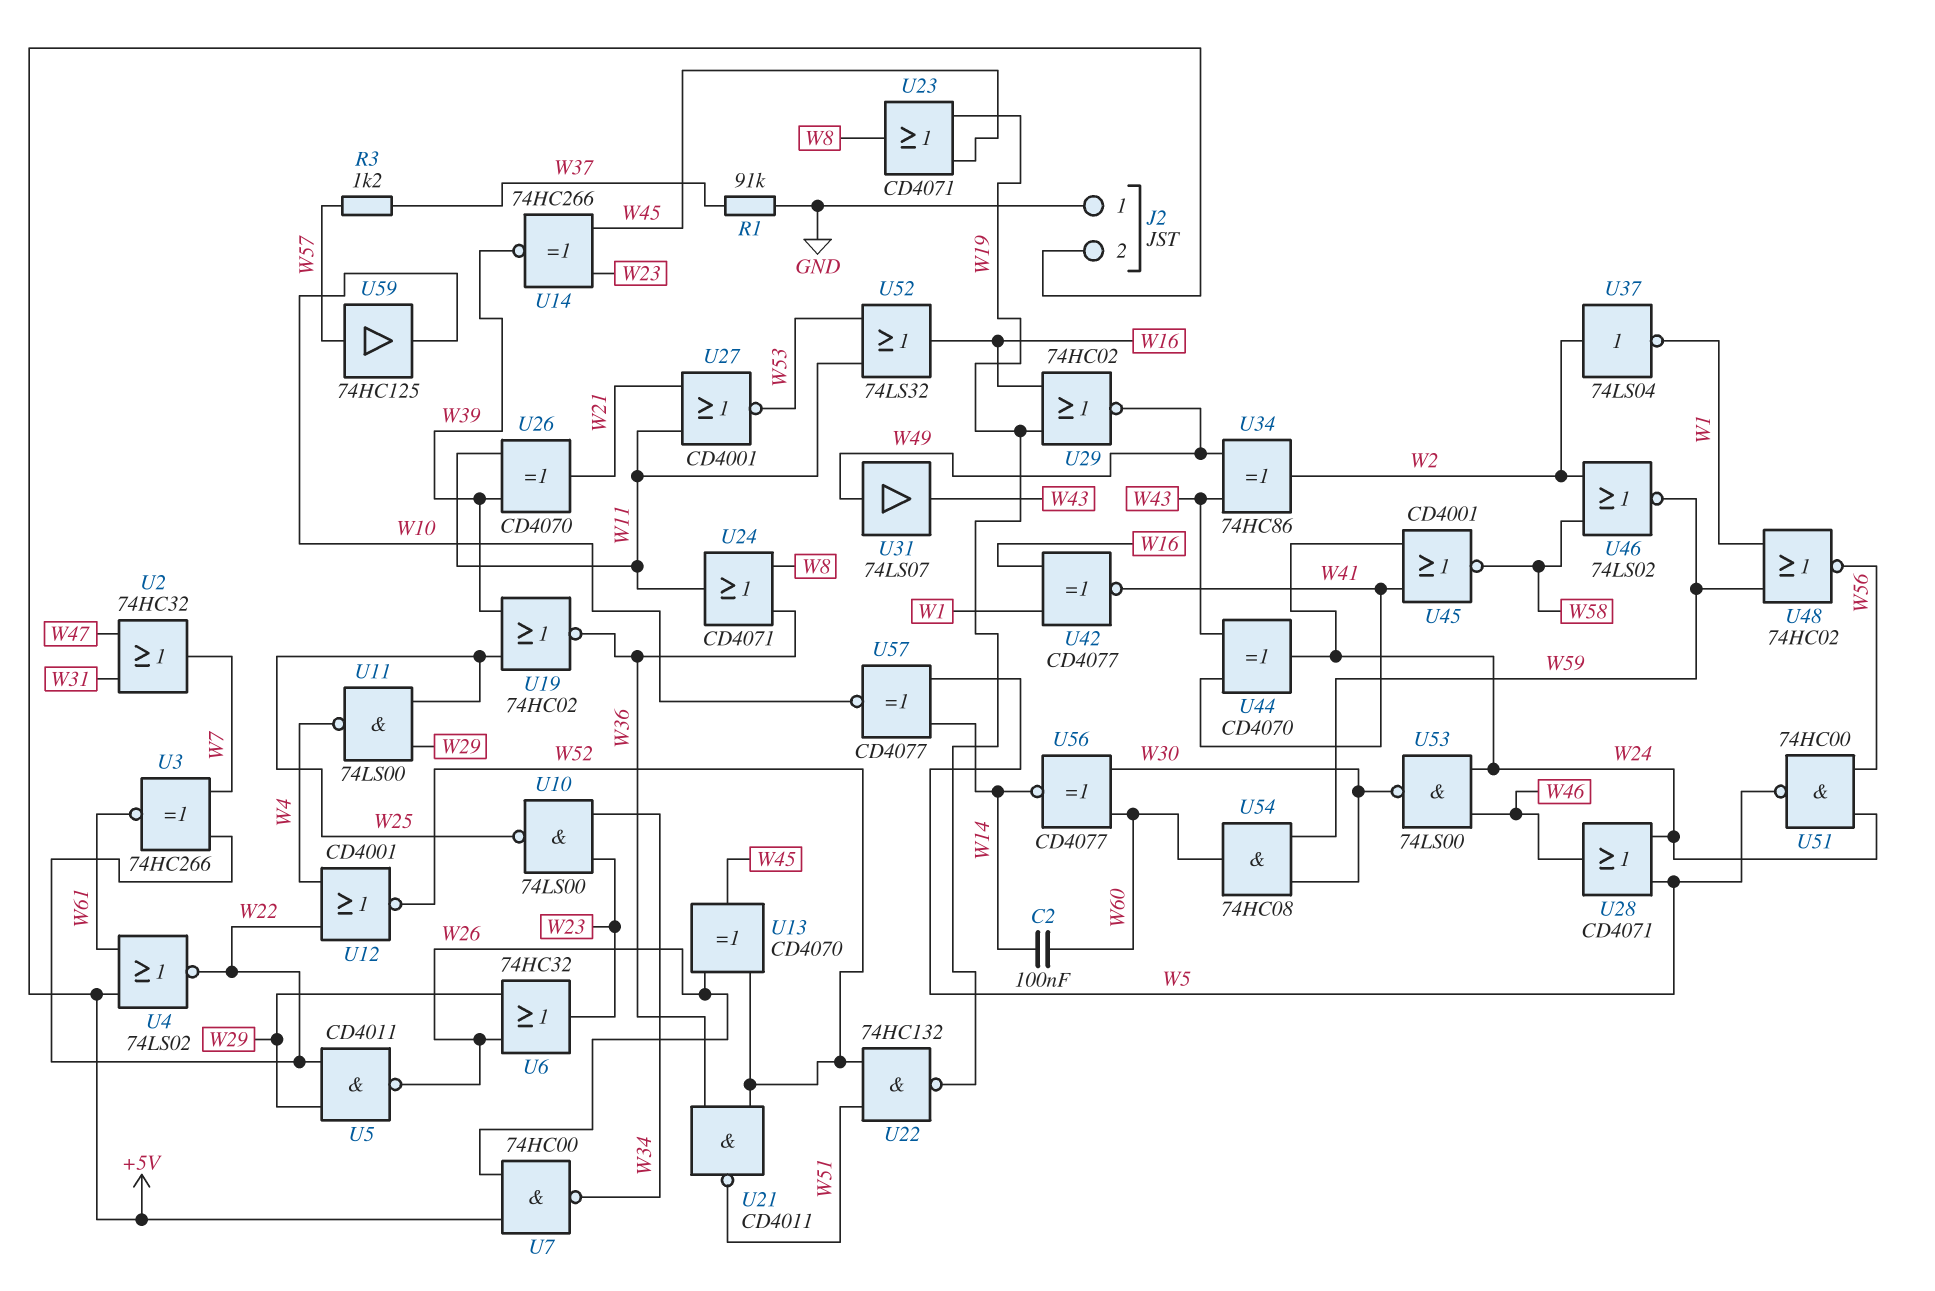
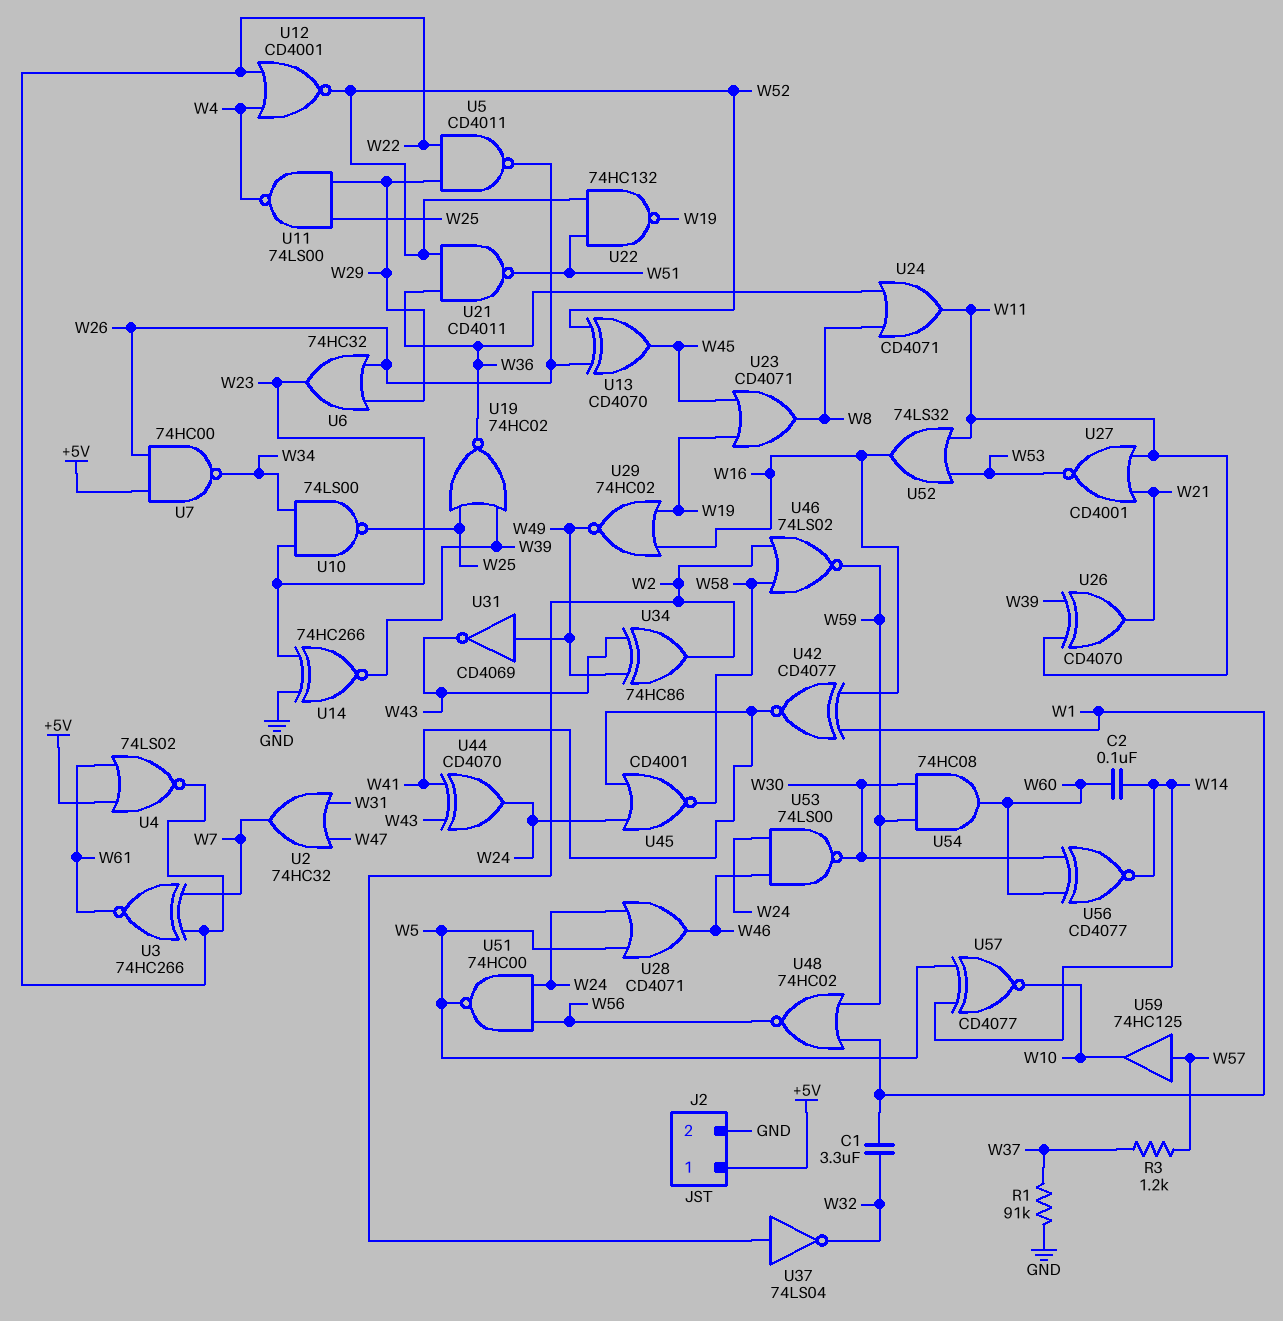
C1: none -> 3.3uF (W1, W32)
J2 pin 1: GND -> +5V
J2 pin 2: +5V -> GND
U14: XNOR 74HC266 (in W23, in W45, out W39) -> XNOR 74HC266 (in GND, in W23, out W39)
U31: buffer 74LS07 (in W49, out W43) -> NOT CD4069 (in W49, out W43)
U37: NOT 74LS04 (in W2, out W1) -> NOT 74LS04 (in W2, out W32)

